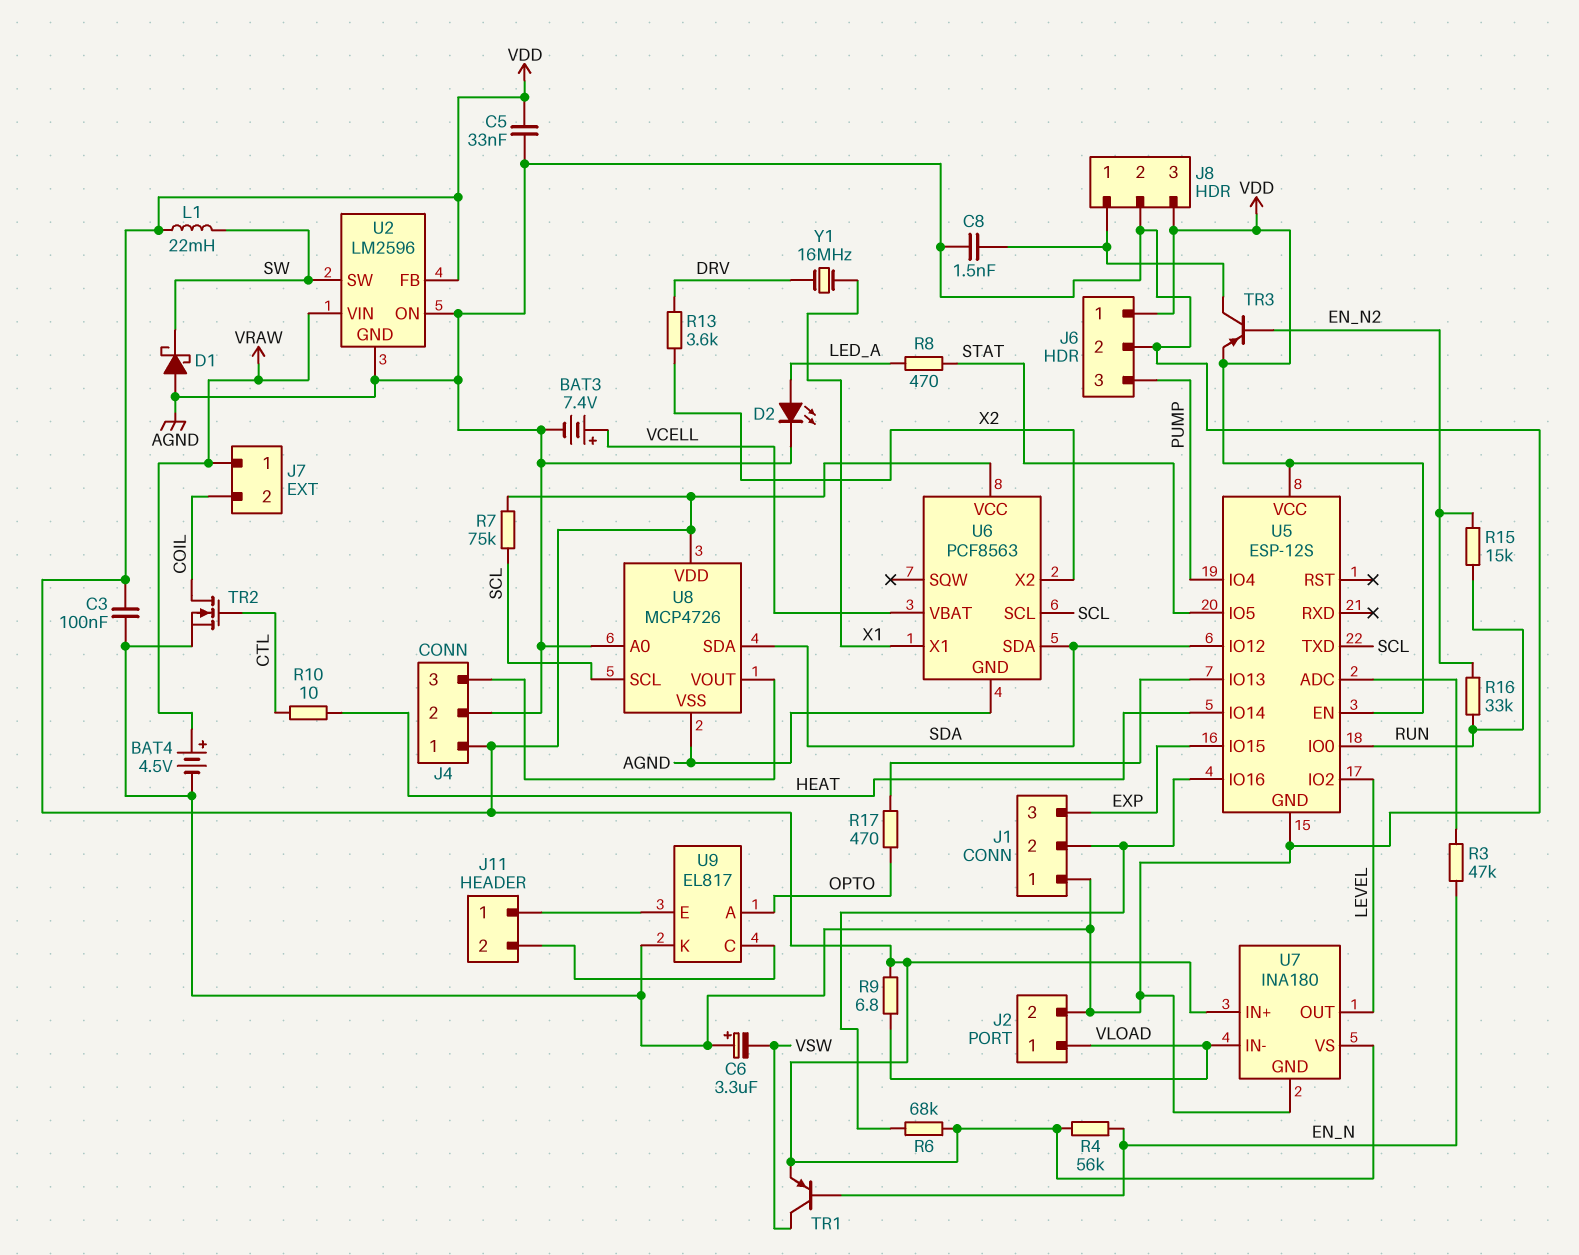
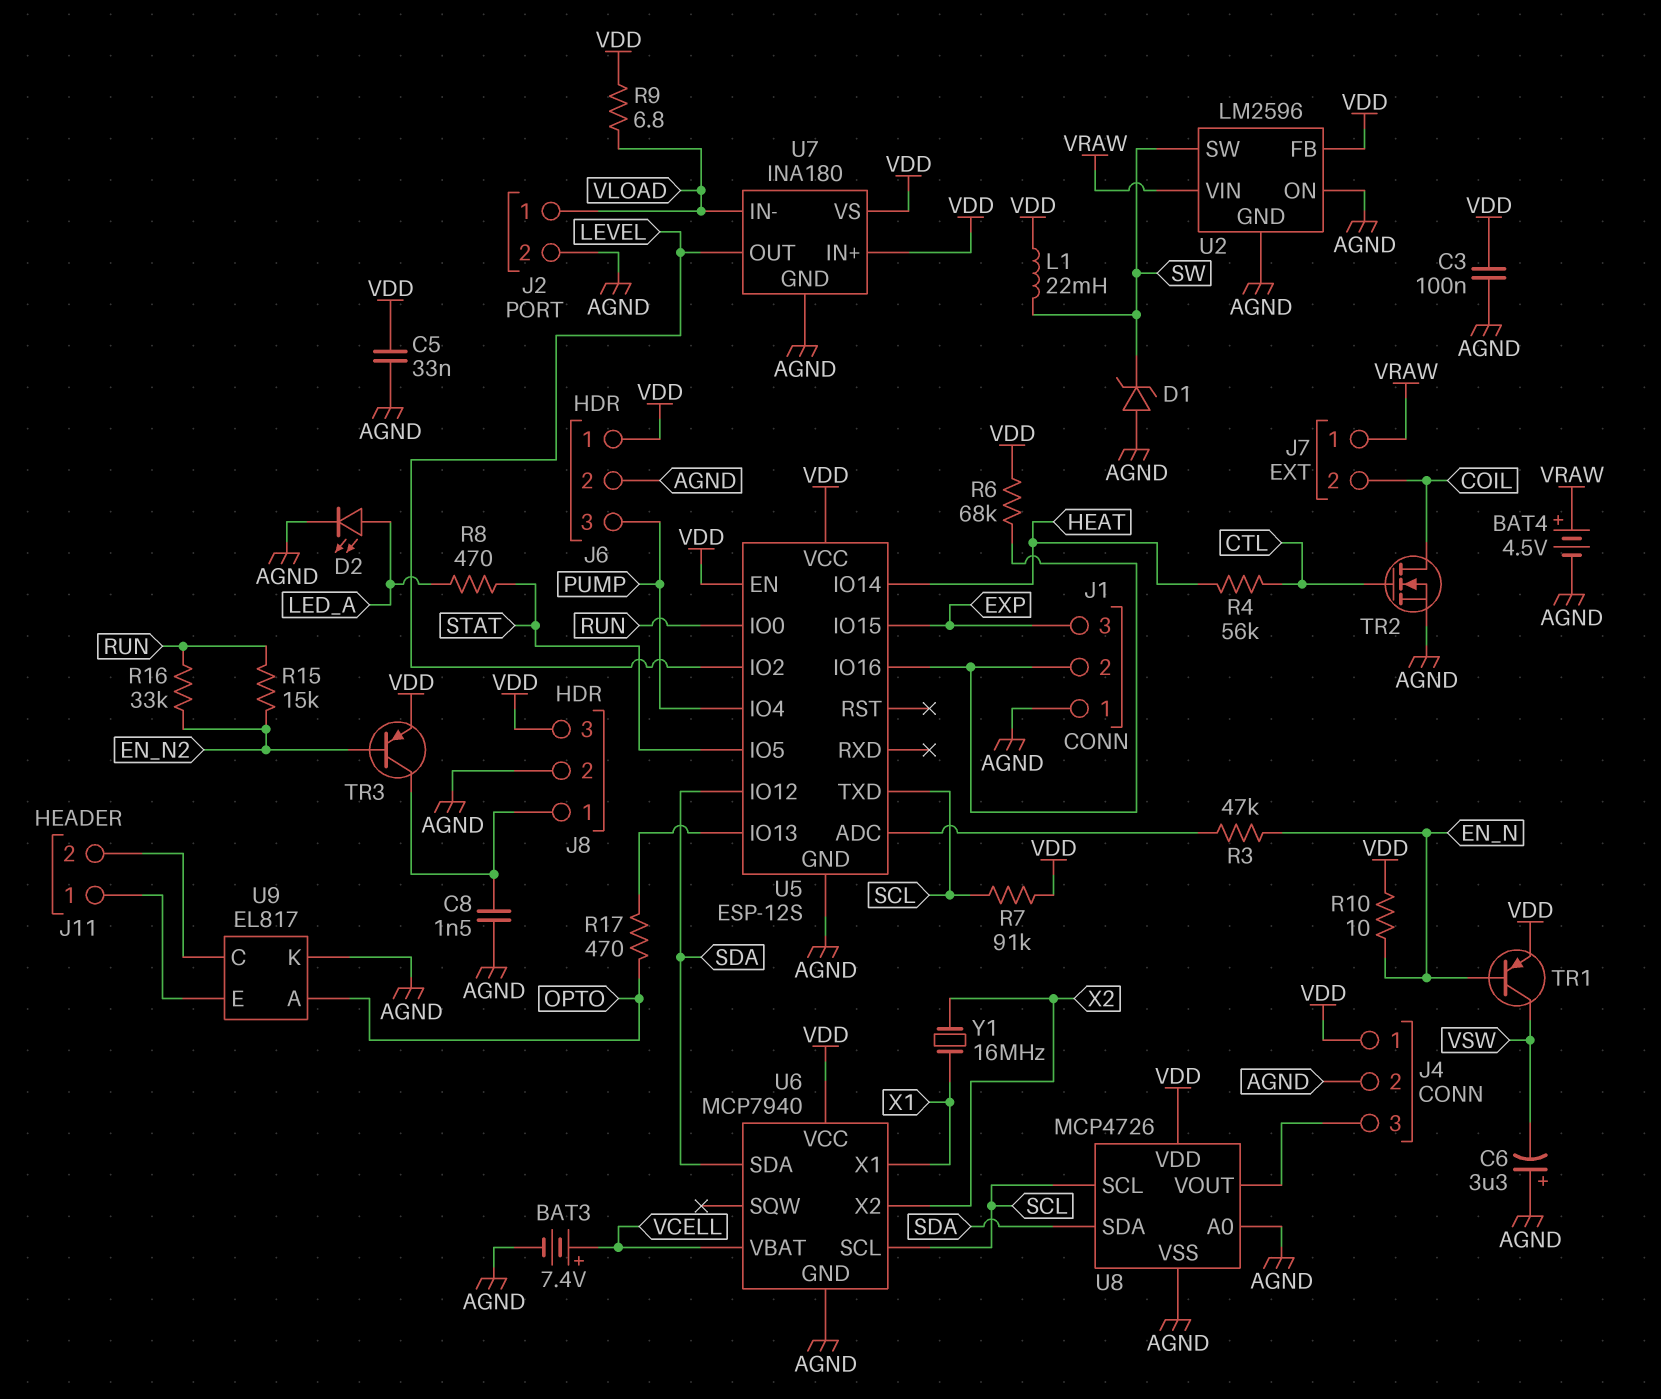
D1: schottky (A AGND, K SW) -> zener (A AGND, K SW)
R4: 56k (EN_N, VDD) -> 56k (CTL, HEAT)
R7: 75k (SCL, VDD) -> 91k (SCL, VDD)
R10: 10 (CTL, HEAT) -> 10 (EN_N, VDD)
R13: 3.6k (DRV, X2) -> none
U6: PCF8563 -> MCP7940
Y1: 16MHz (DRV, X1) -> 16MHz (X1, X2)

